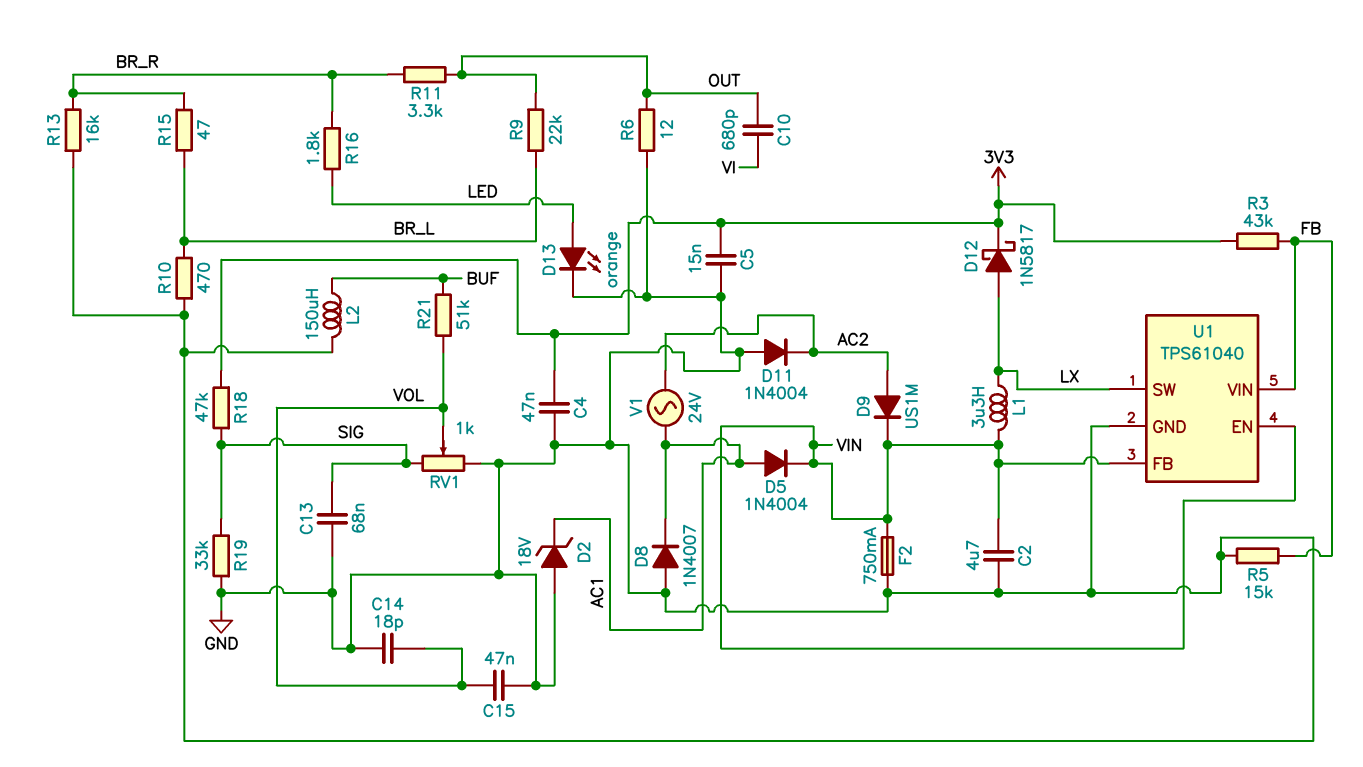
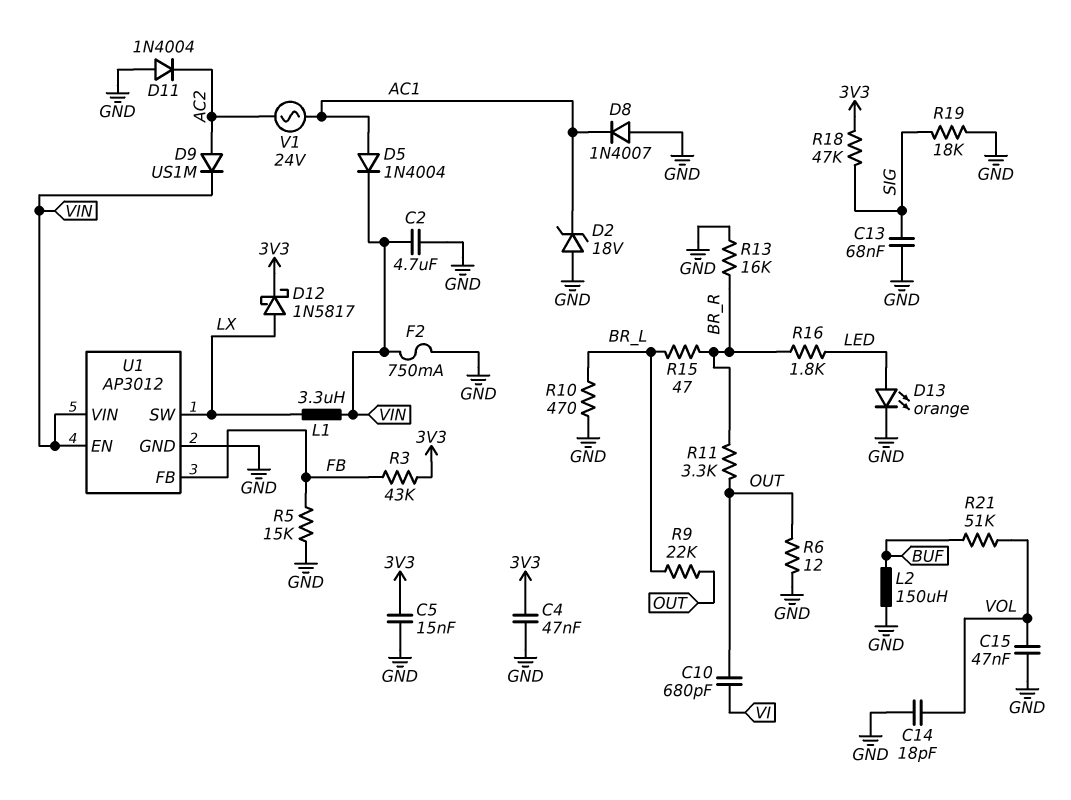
R19: 33k (GND, SIG) -> 18k (GND, SIG)
RV1: 1k (GND, SIG, wiper VOL) -> none
U1: TPS61040 -> AP3012
U1 pin FB: VIN -> FB
U1 pin VIN: FB -> VIN

